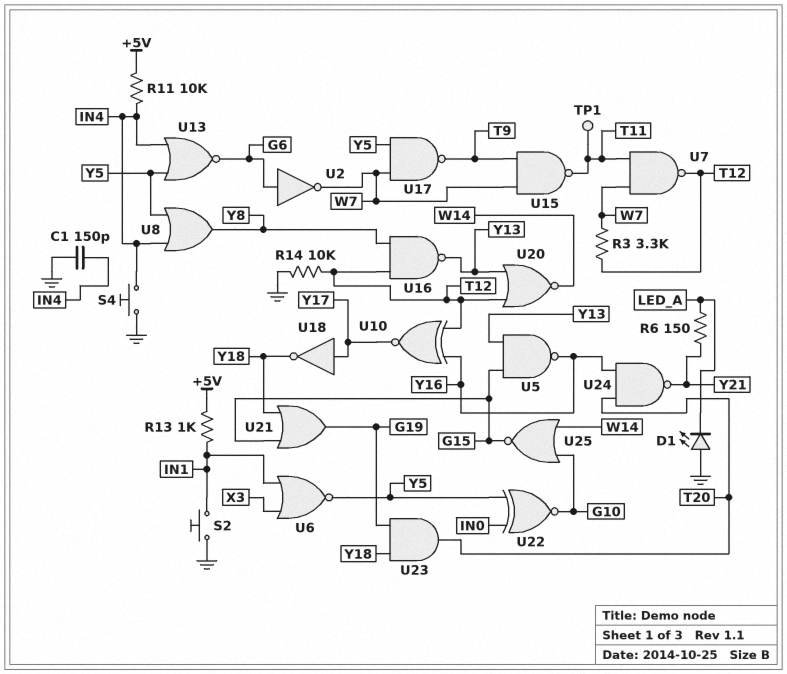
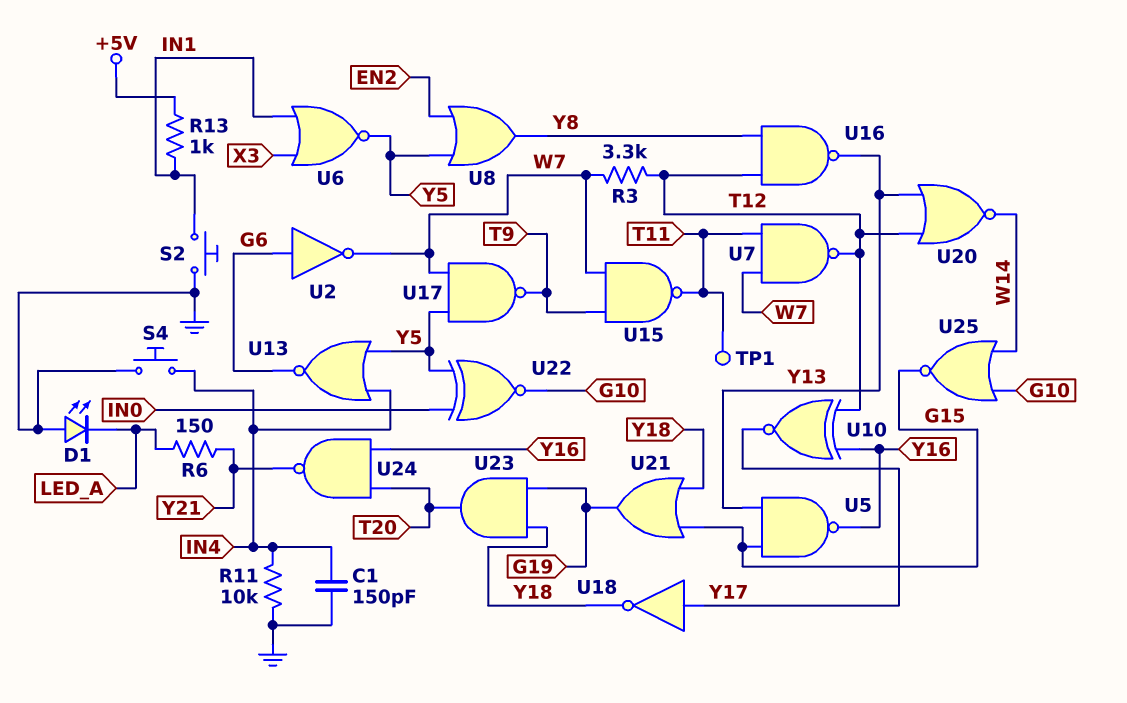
R11: 10k (+5V, IN4) -> 10k (GND, IN4)
R14: 10k (GND, T12) -> none
U8: OR (in IN4, in Y5, out Y8) -> OR (in EN2, in Y5, out Y8)

